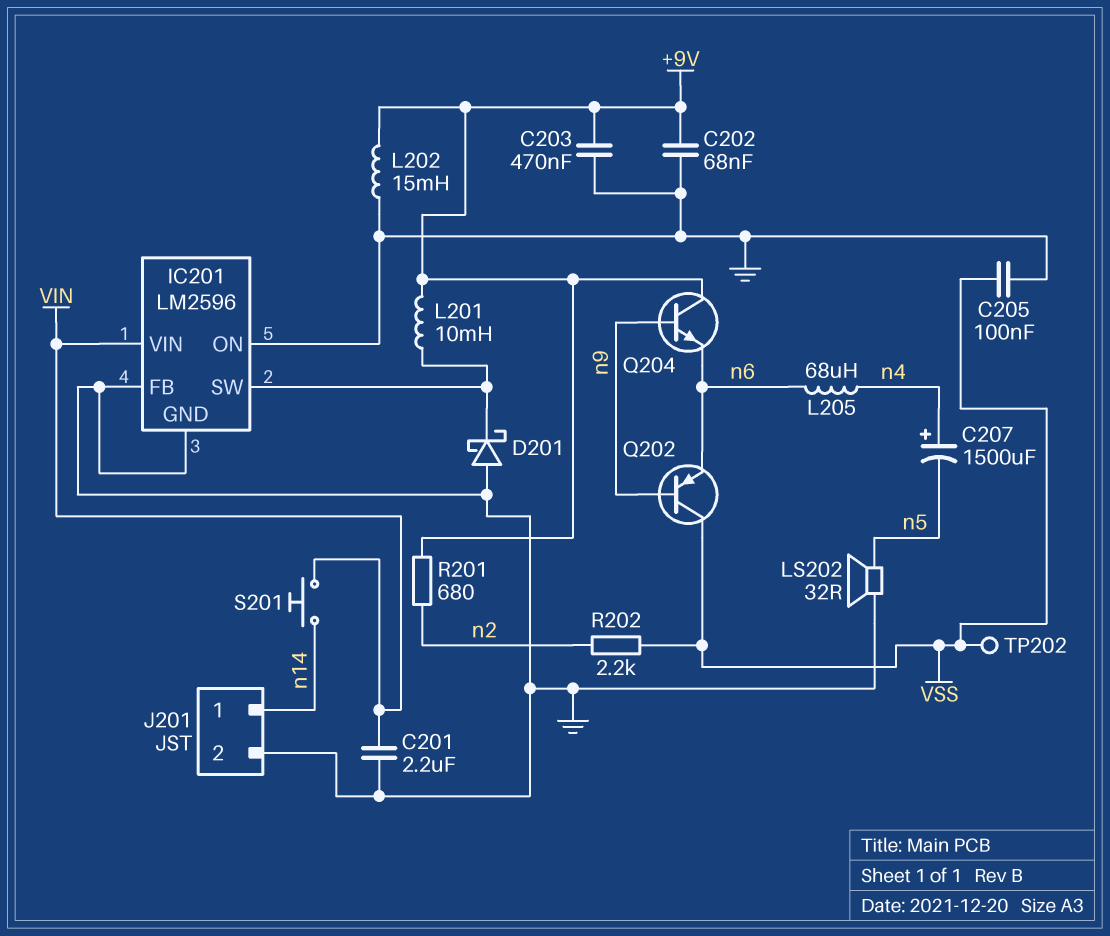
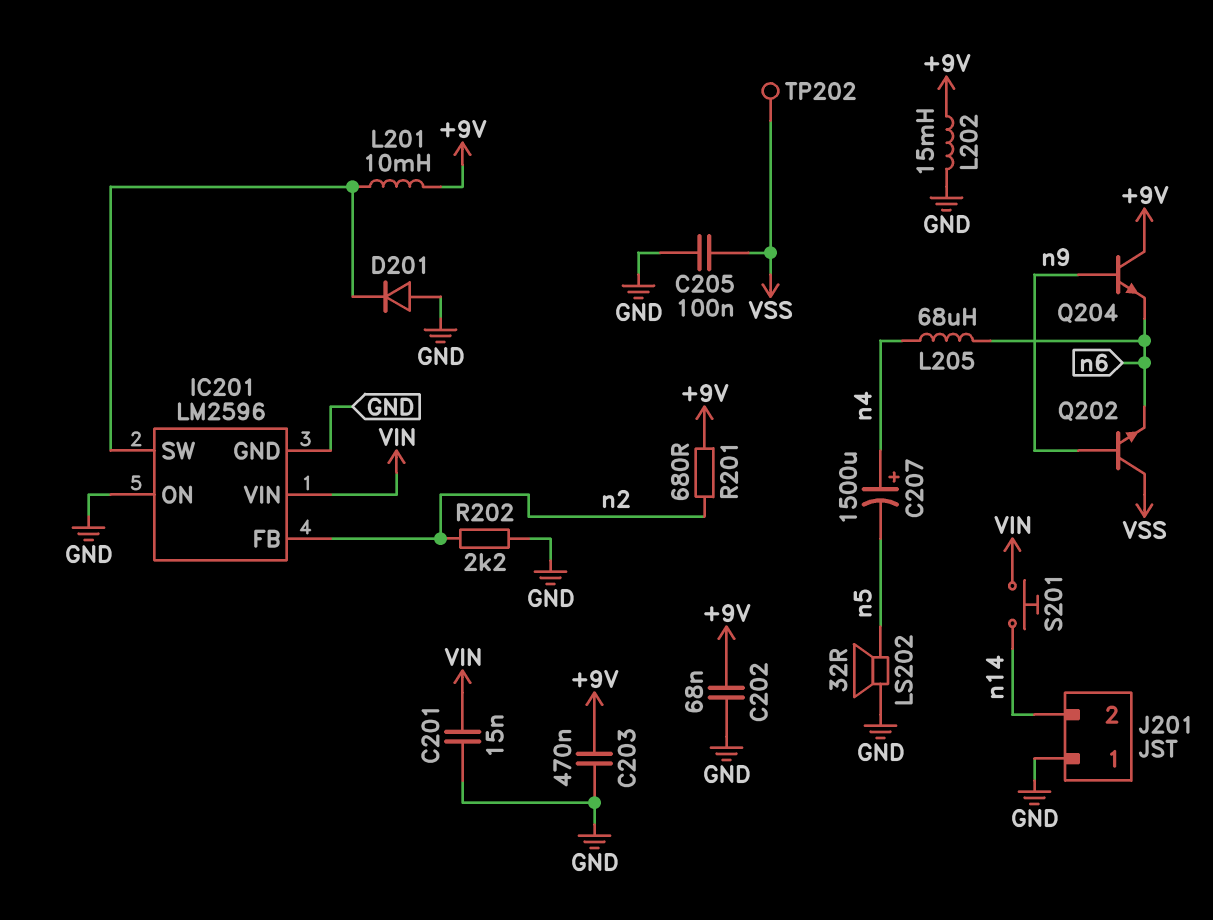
C201: 2.2uF (GND, VIN) -> 15nF (GND, VIN)
D201: schottky (A GND, K IC201/SW) -> diode (A GND, K IC201/SW)
IC201 pin FB: GND -> n2
J201 pin 1: n14 -> GND
J201 pin 2: GND -> n14
Q202: PNP (B n9, C VSS, E n6) -> NPN (B n9, C VSS, E n6)
R202: 2.2k (VSS, n2) -> 2.2k (GND, n2)

